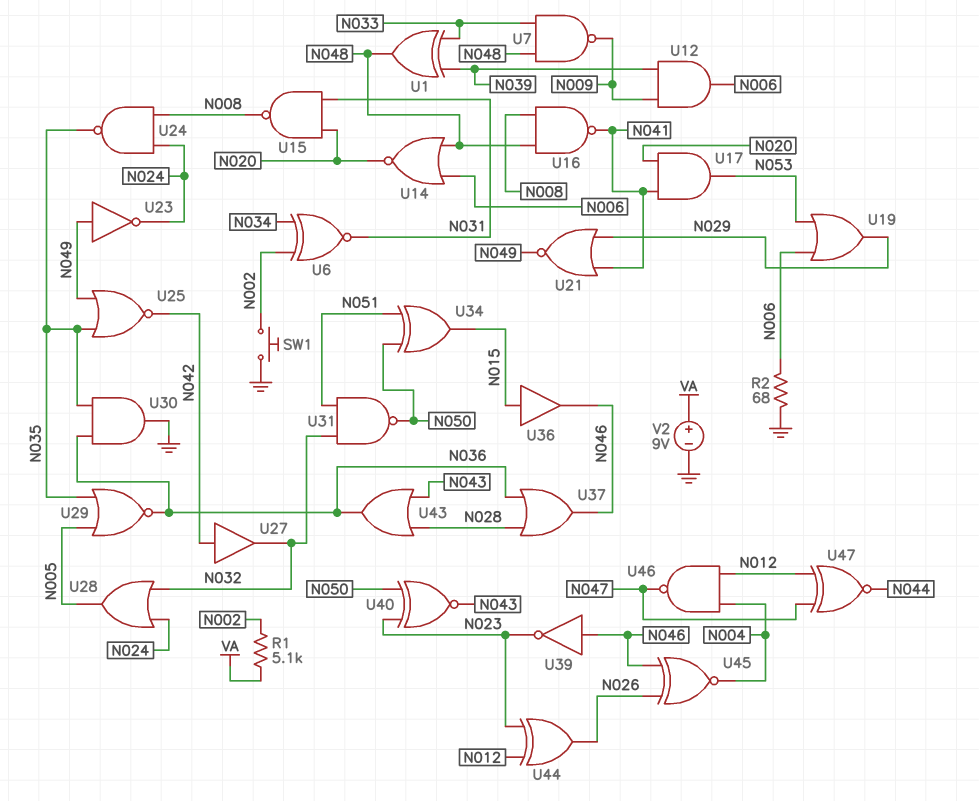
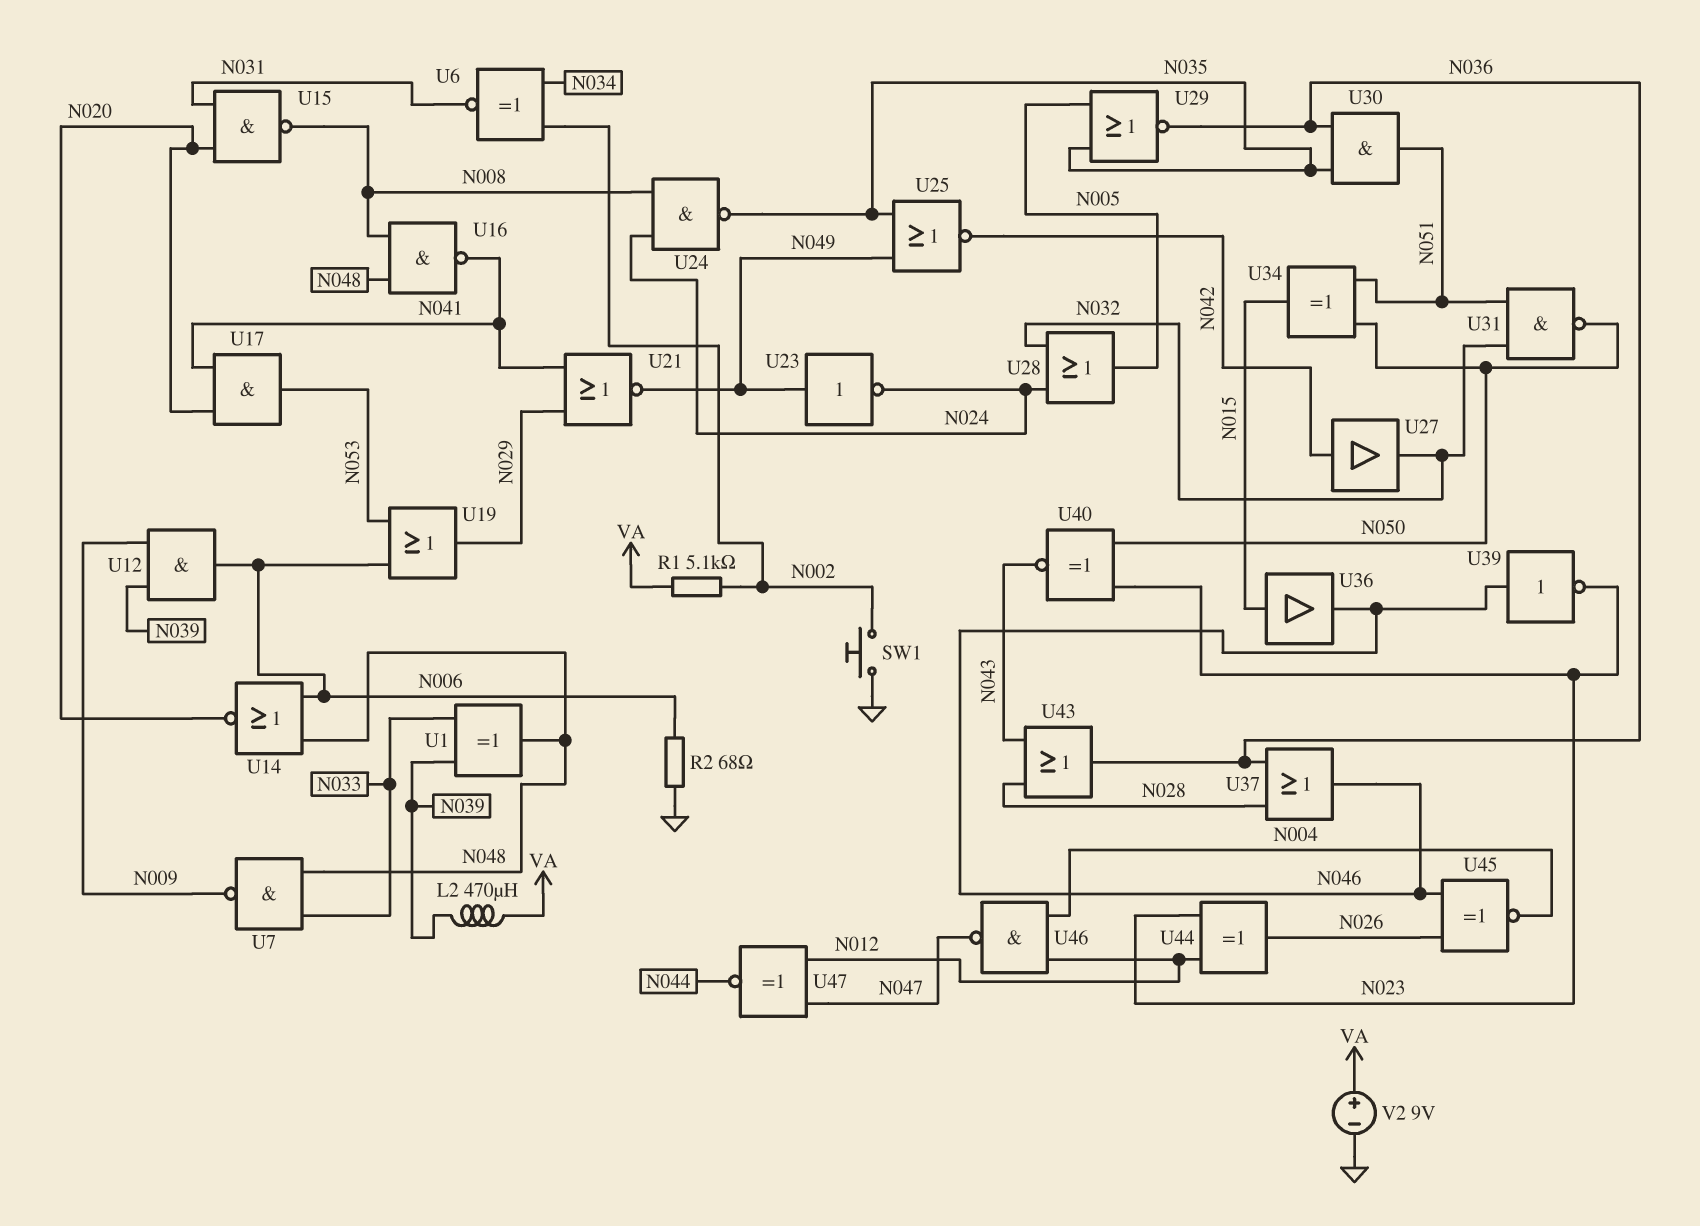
L2: none -> 470uH (N039, VA)
U30: AND (in N035, in N036, out GND) -> AND (in N035, in N036, out N051)

